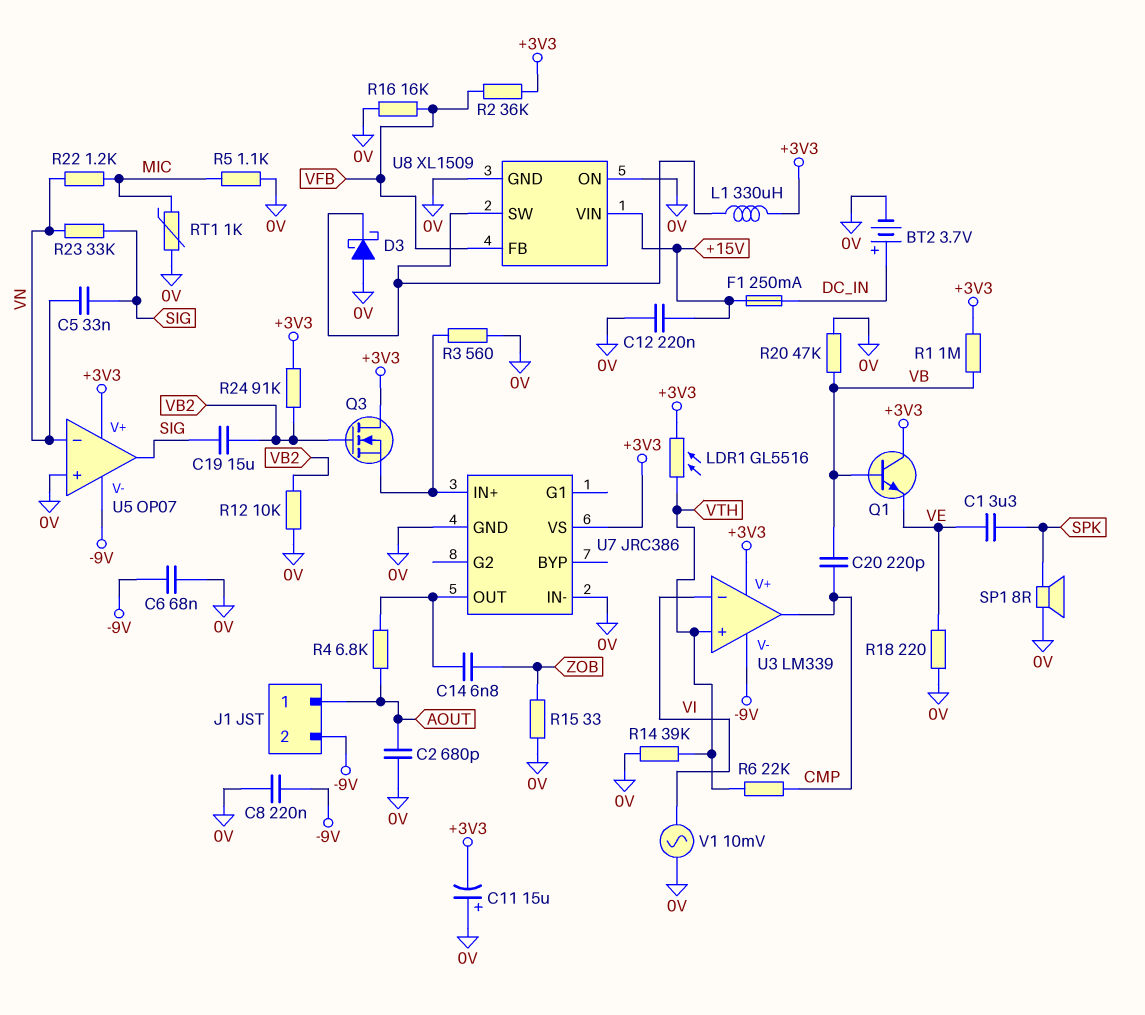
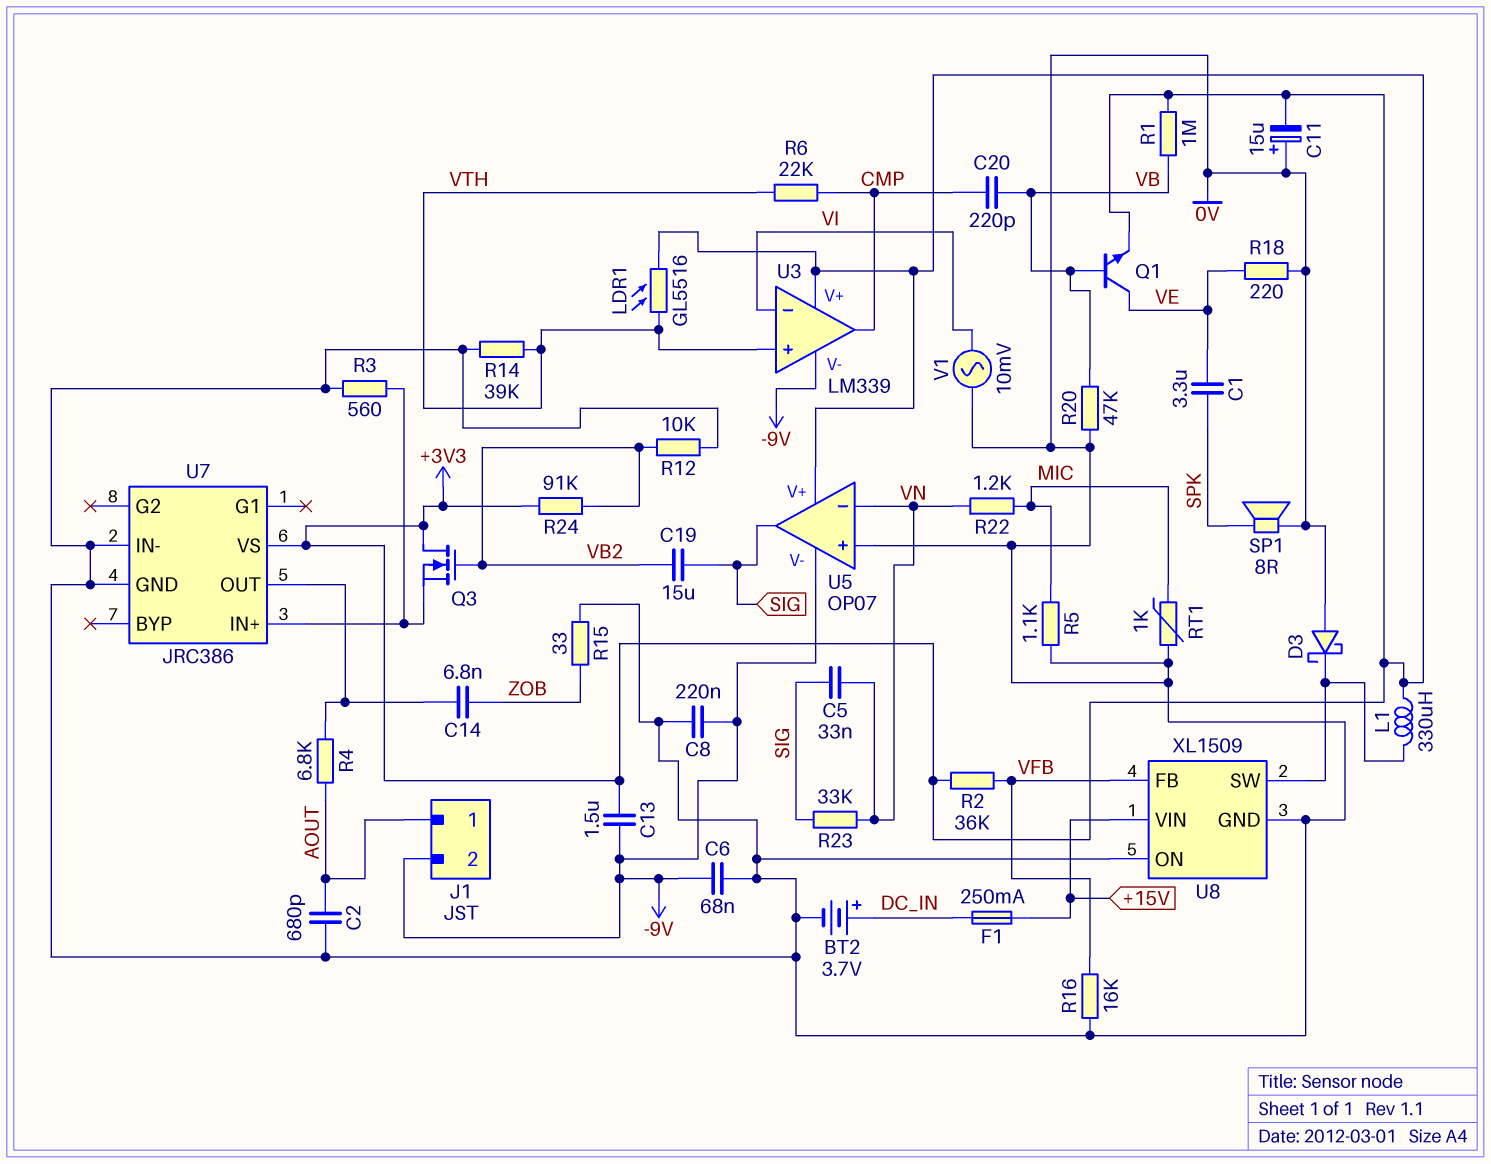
C12: 220nF (+15V, 0V) -> none
C13: none -> 1.5uF (+3V3, -9V)
Q1: NPN (B VB, C +3V3, E VE) -> NPN (B VB, C VE, E +3V3)

